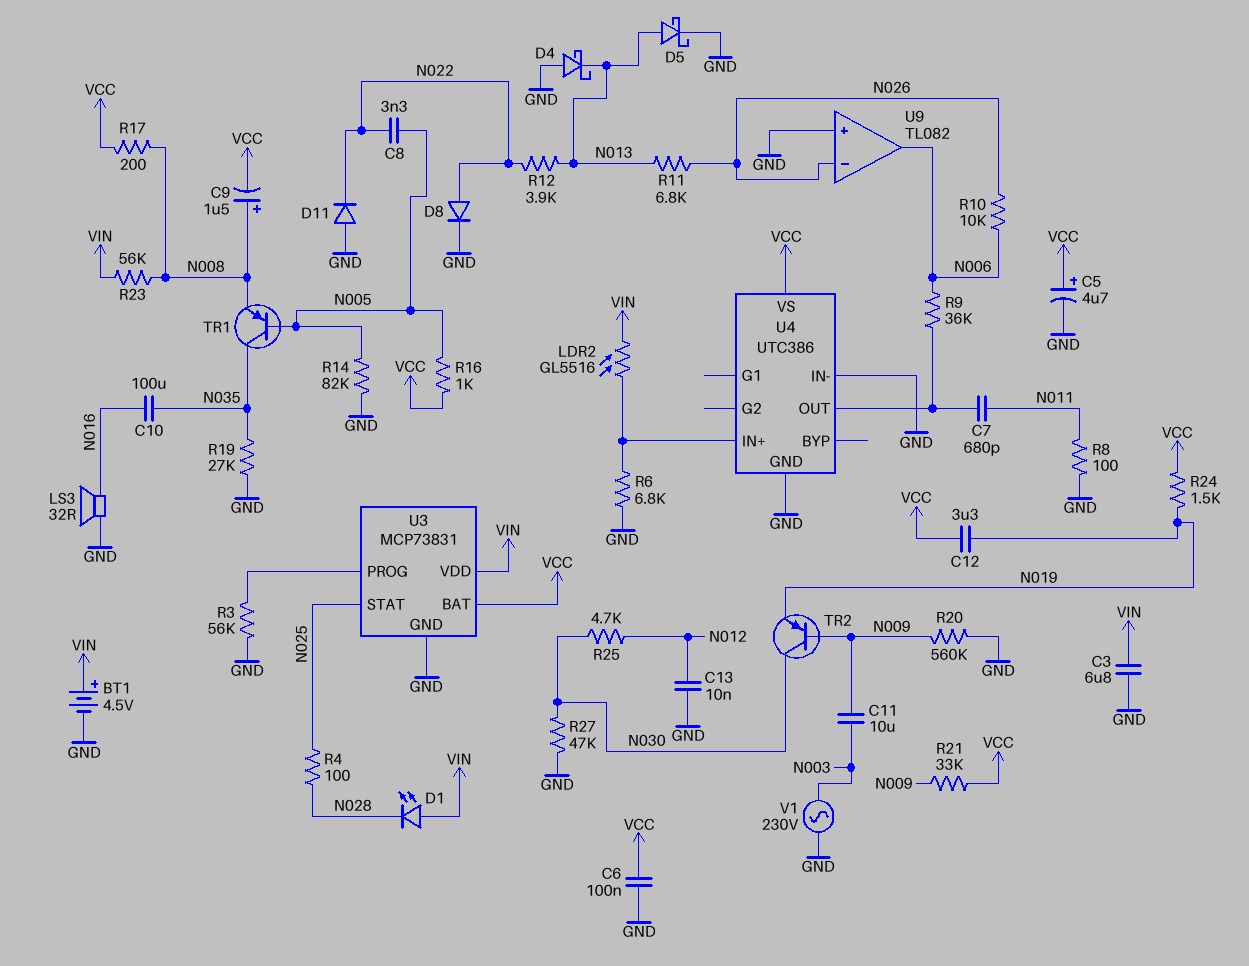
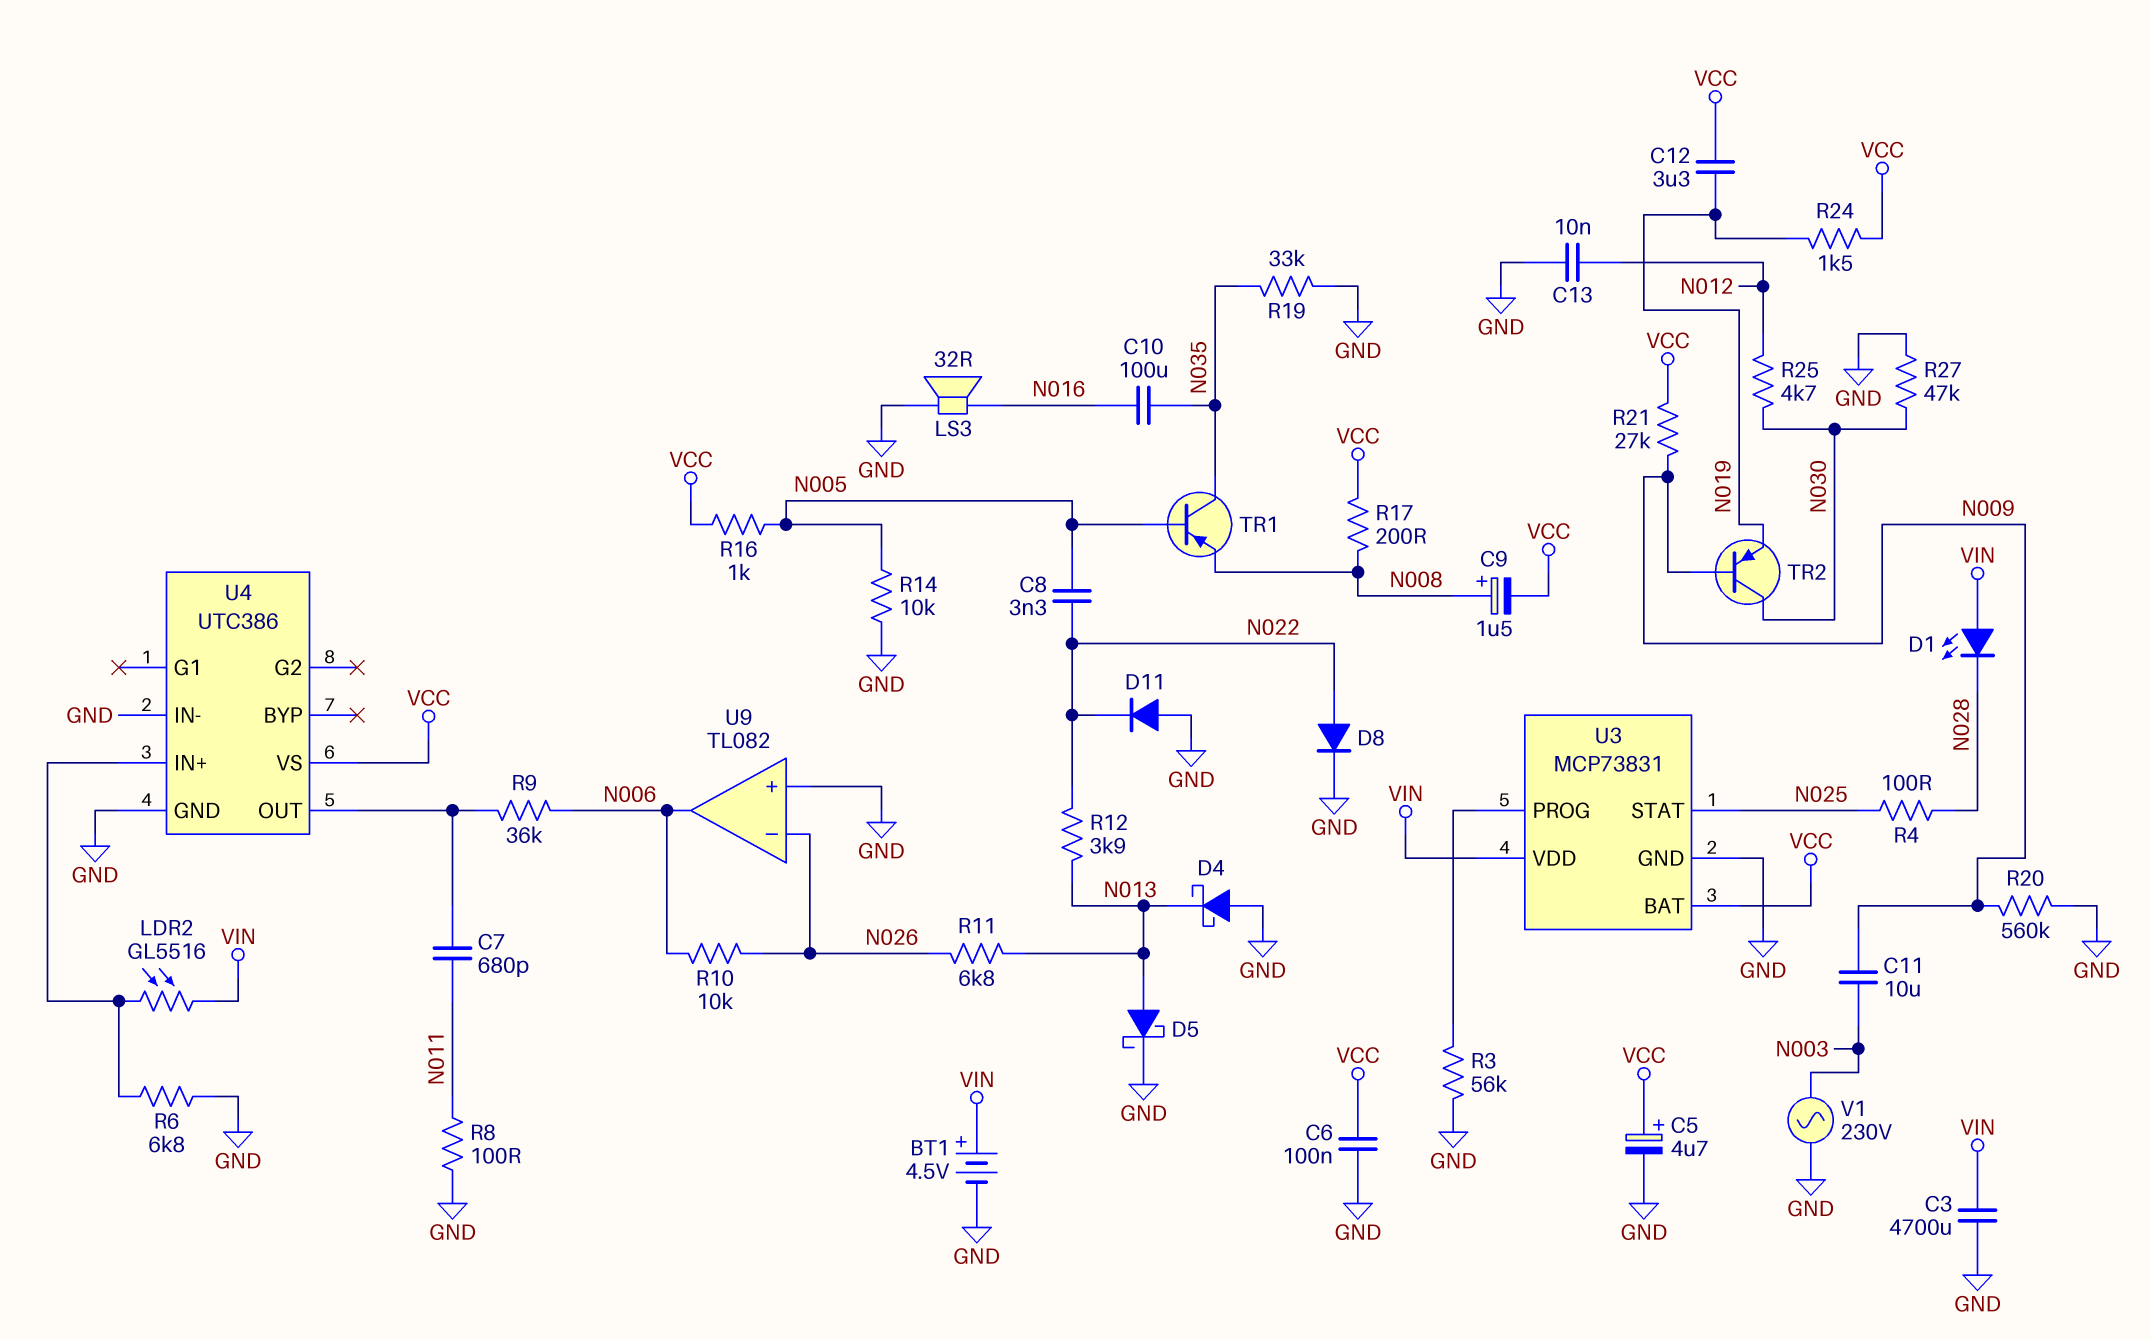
C3: 6.8uF (GND, VIN) -> 4700uF (GND, VIN)
R14: 82k (GND, N005) -> 10k (GND, N005)
R19: 27k (GND, N035) -> 33k (GND, N035)
R21: 33k (N009, VCC) -> 27k (N009, VCC)
R23: 56k (N008, VIN) -> none

